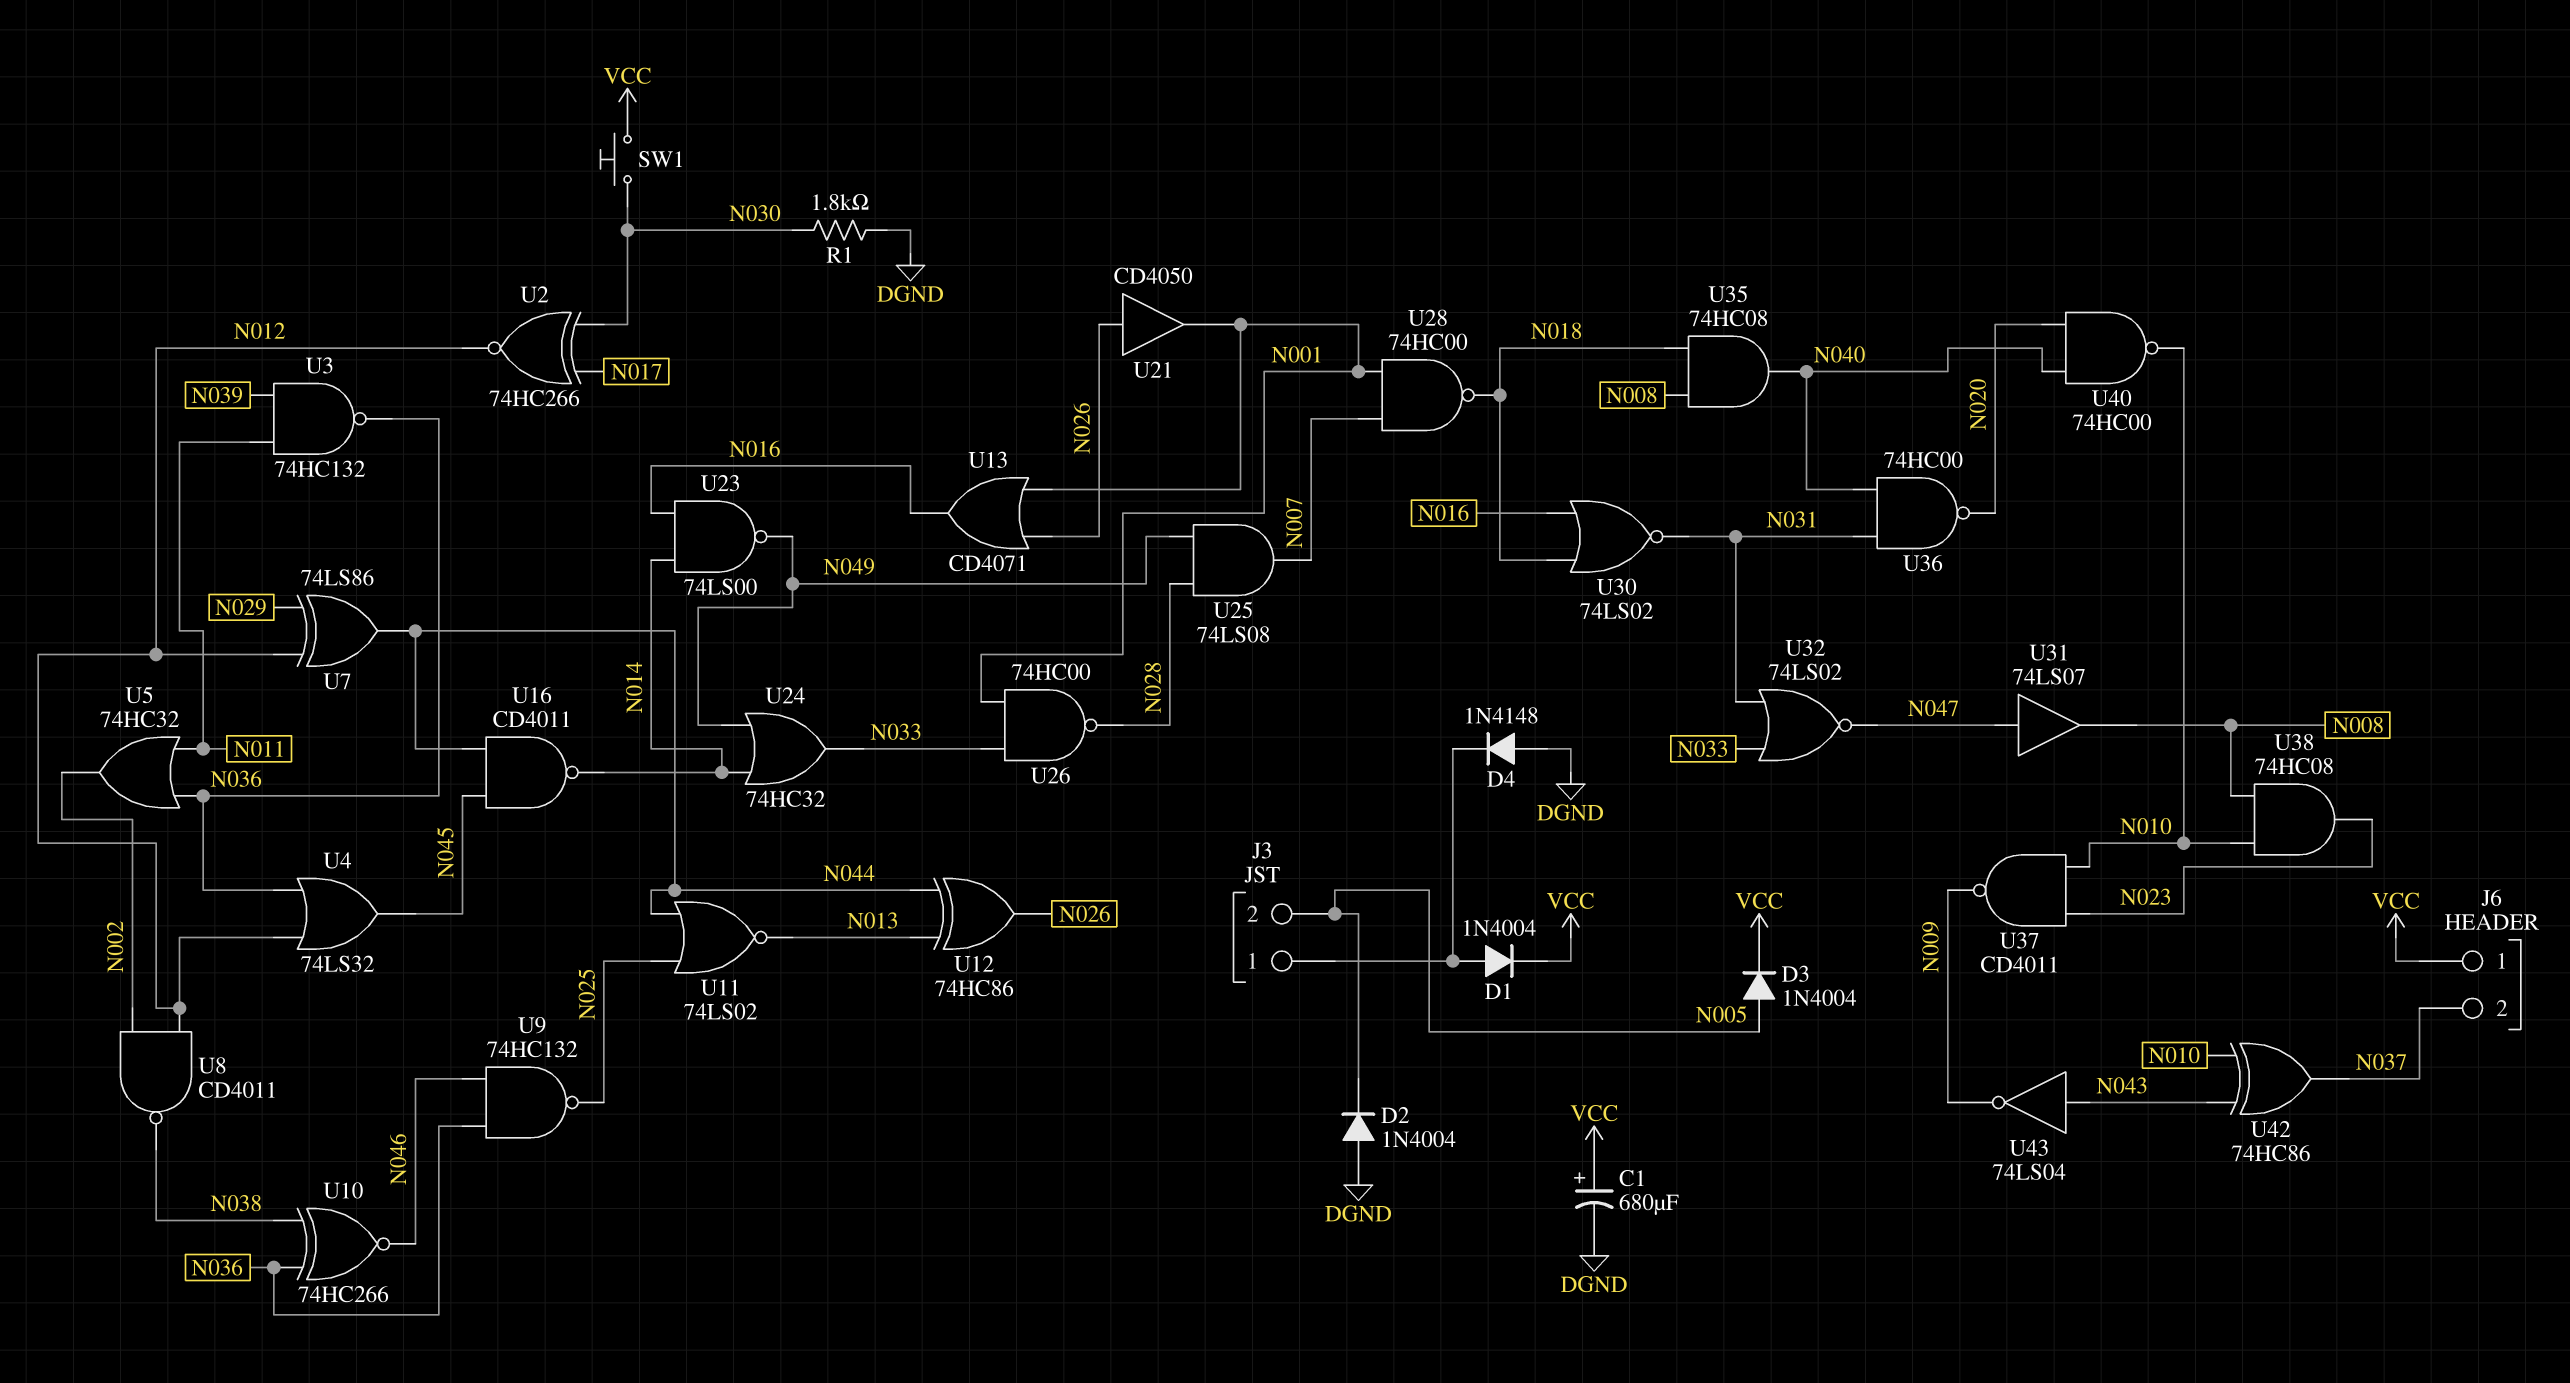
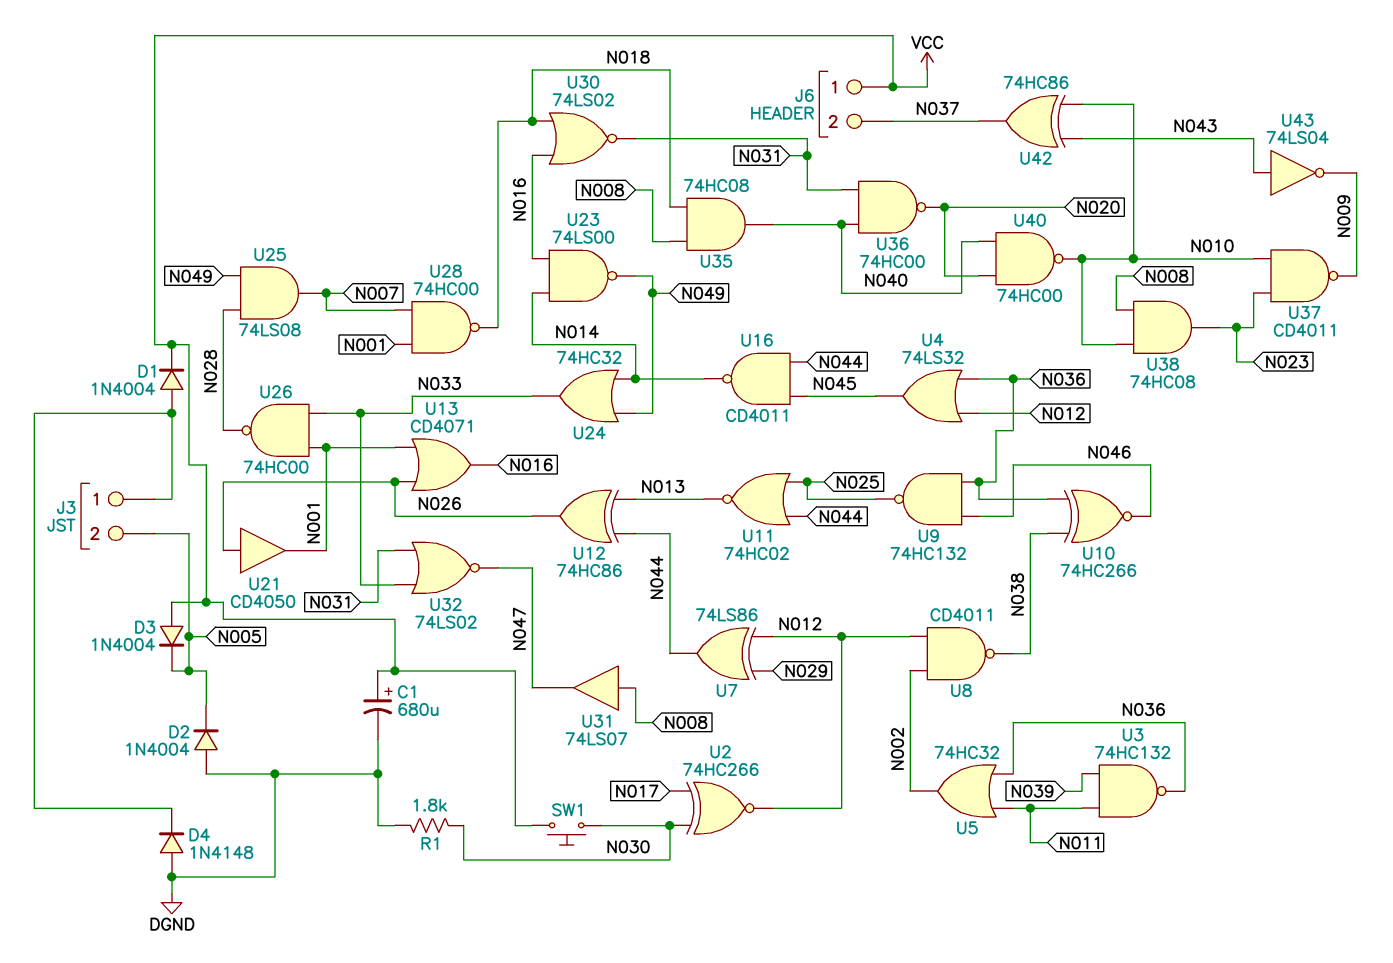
D3: diode 1N4004 (A N005, K VCC) -> diode 1N4004 (A VCC, K N005)
U11: NOR 74LS02 (in N025, in N044, out N013) -> NOR 74HC02 (in N025, in N044, out N013)
U31: buffer 74LS07 (in N047, out N008) -> buffer 74LS07 (in N008, out N047)

